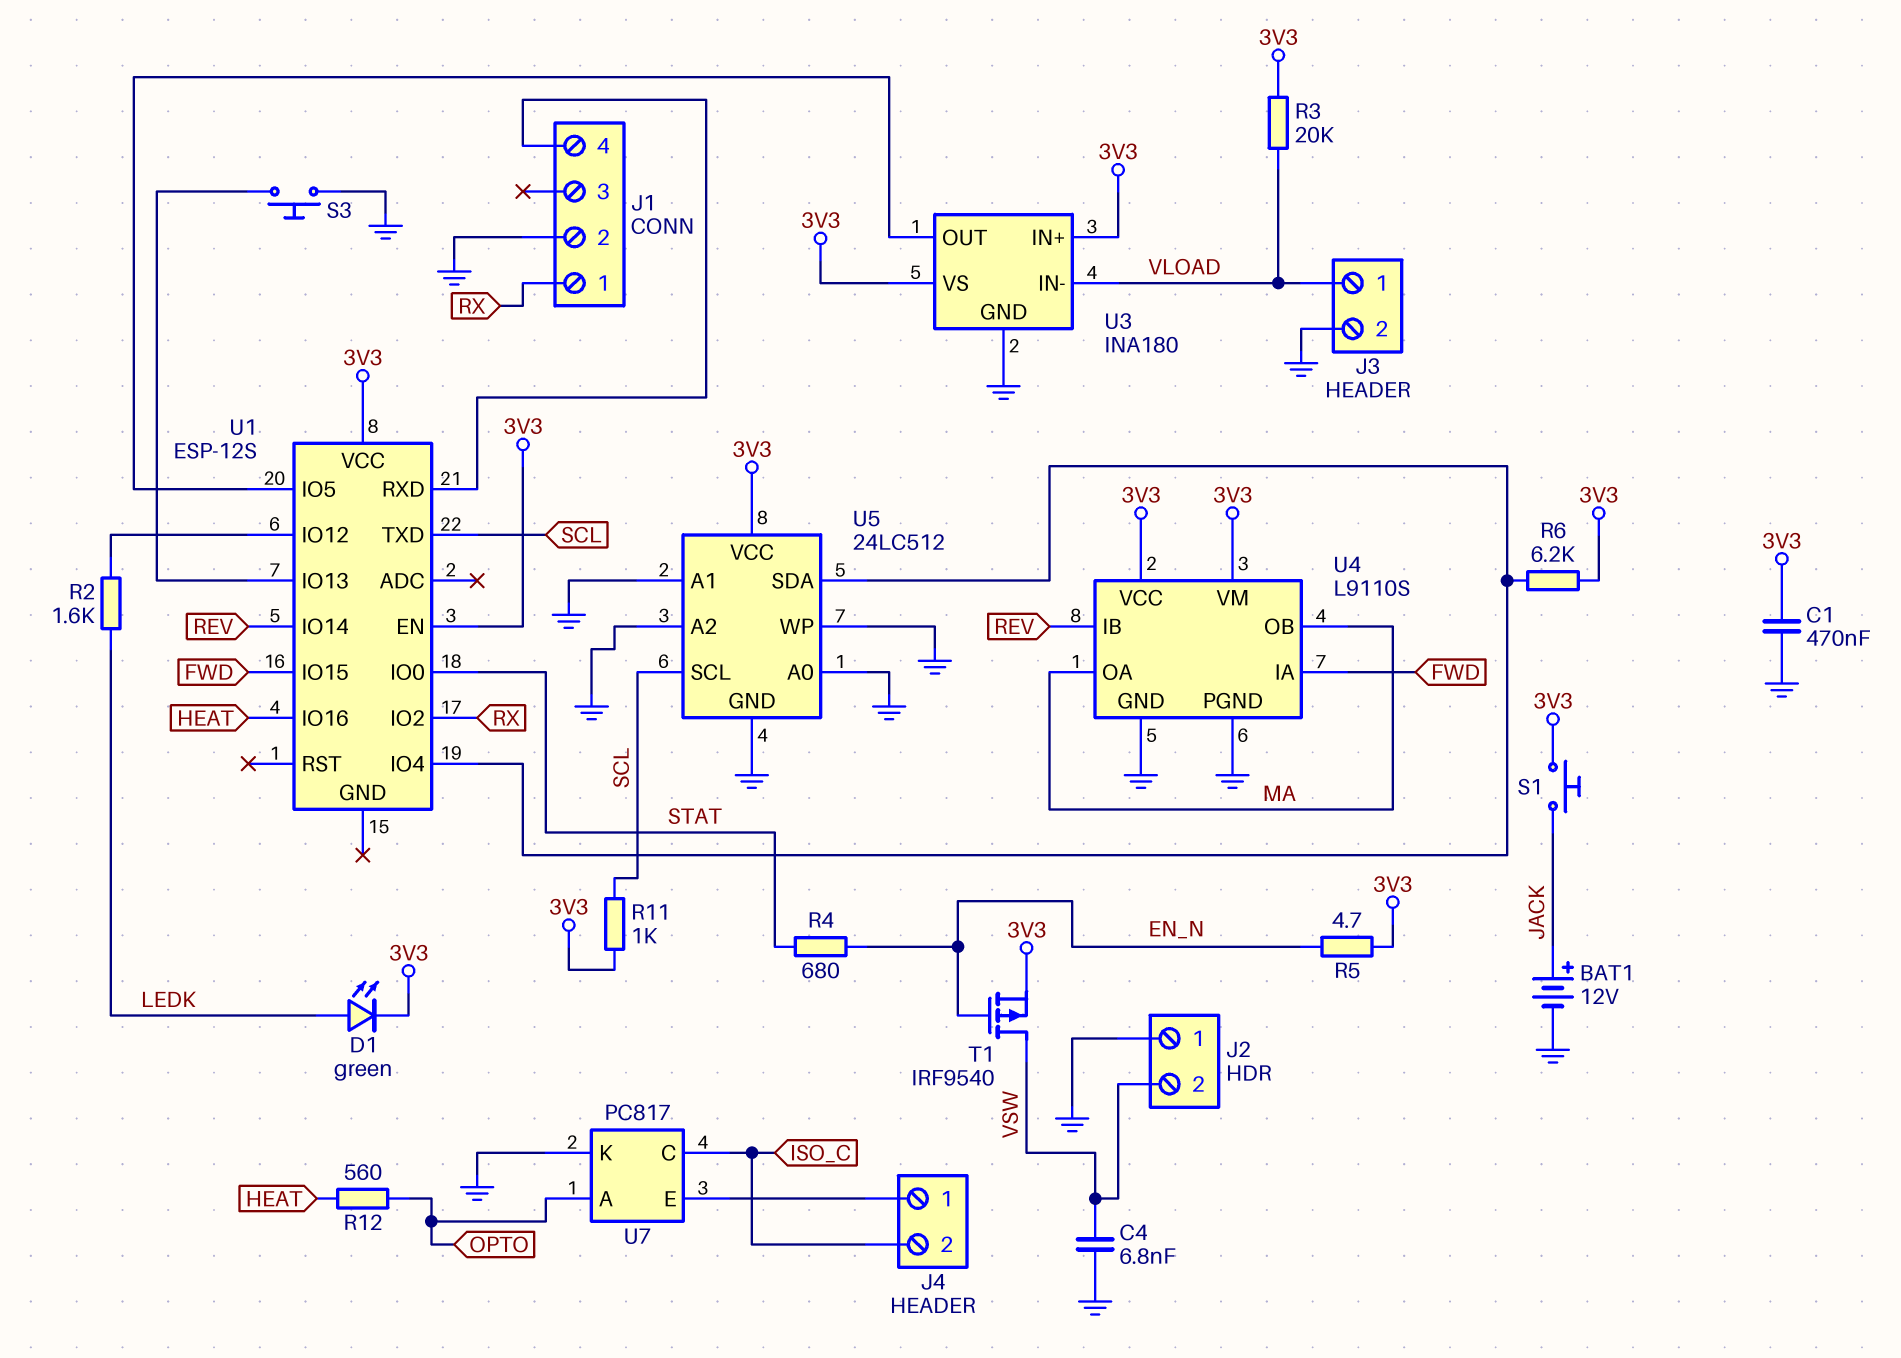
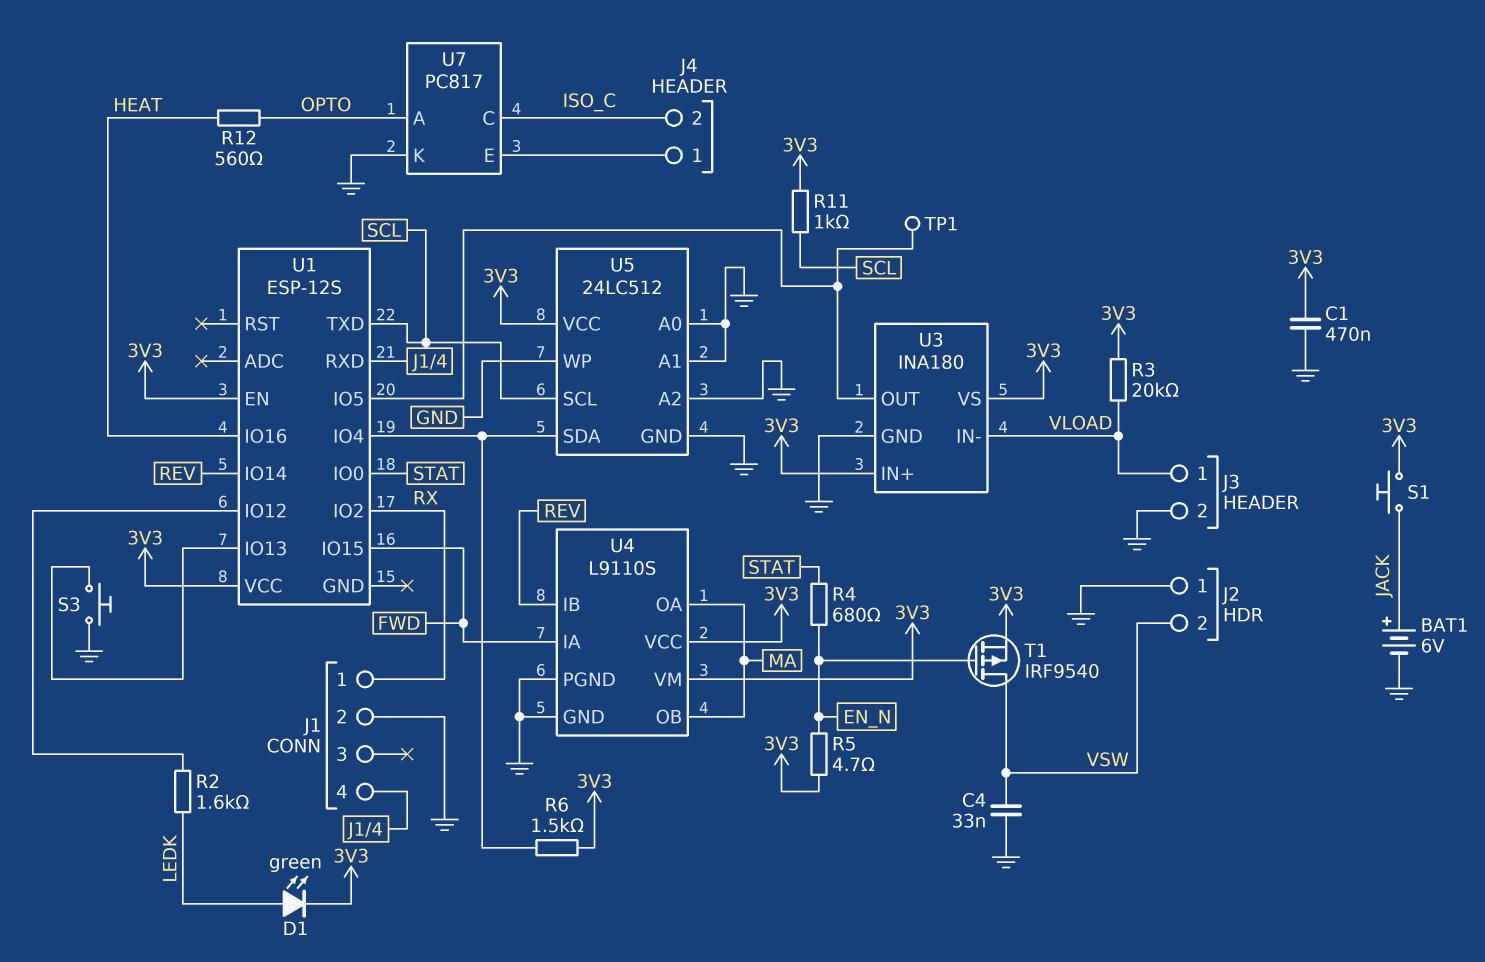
BAT1: 12V (plus JACK, minus GND) -> 6V (plus JACK, minus GND)
C4: 6.8nF (GND, VSW) -> 33nF (GND, VSW)
R6: 6.2k (3V3, U1/IO4) -> 1.5k (3V3, U1/IO4)
TP1: none -> test point (U1/IO5)

